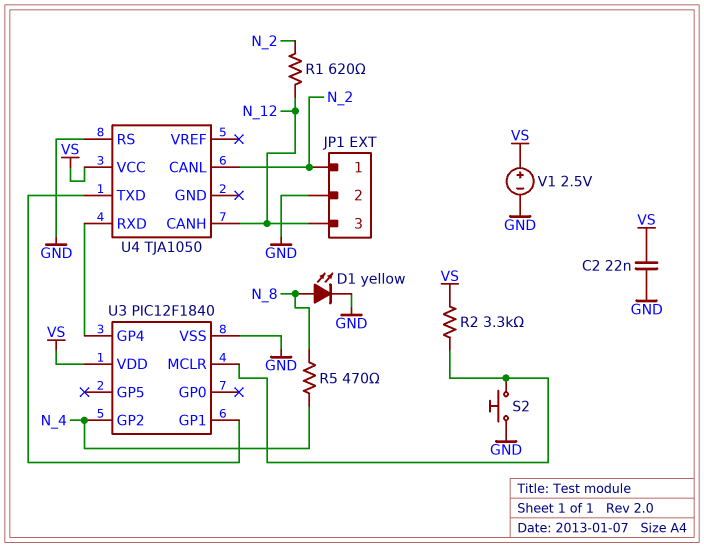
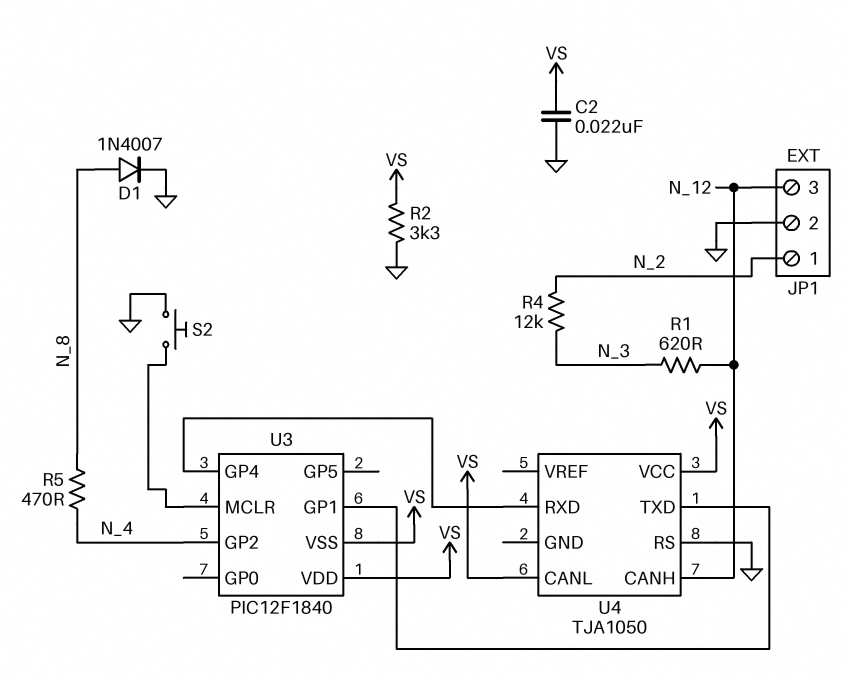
D1: LED yellow (A N_8, K GND) -> diode 1N4007 (A N_8, K GND)
R1: 620 (N_2, N_12) -> 620 (N_3, N_12)
R2: 3.3k (U3/MCLR, VS) -> 3.3k (GND, VS)
R4: none -> 12k (N_2, N_3)
U3 pin VSS: GND -> VS
U4 pin CANL: N_2 -> VS
V1: 2.5V (plus VS, minus GND) -> none

